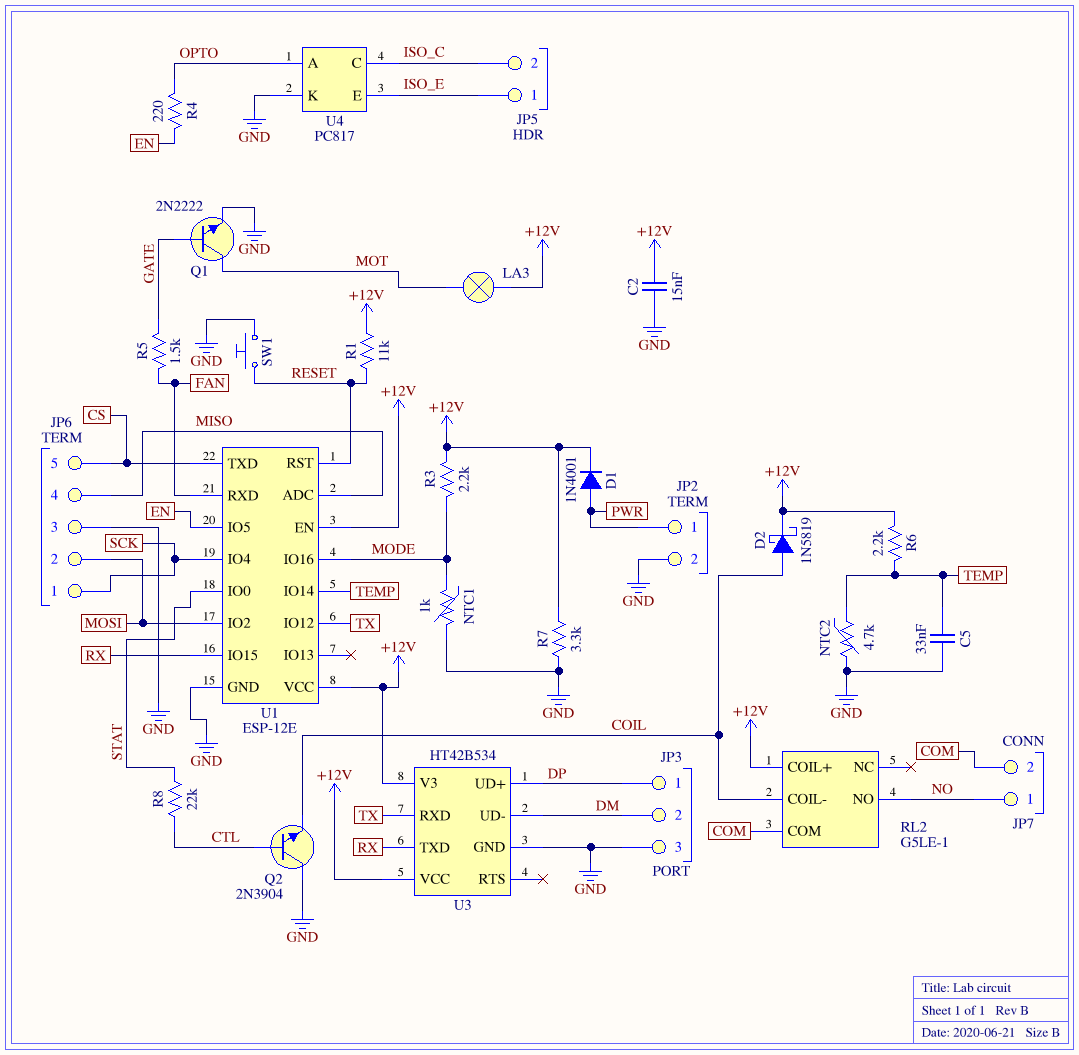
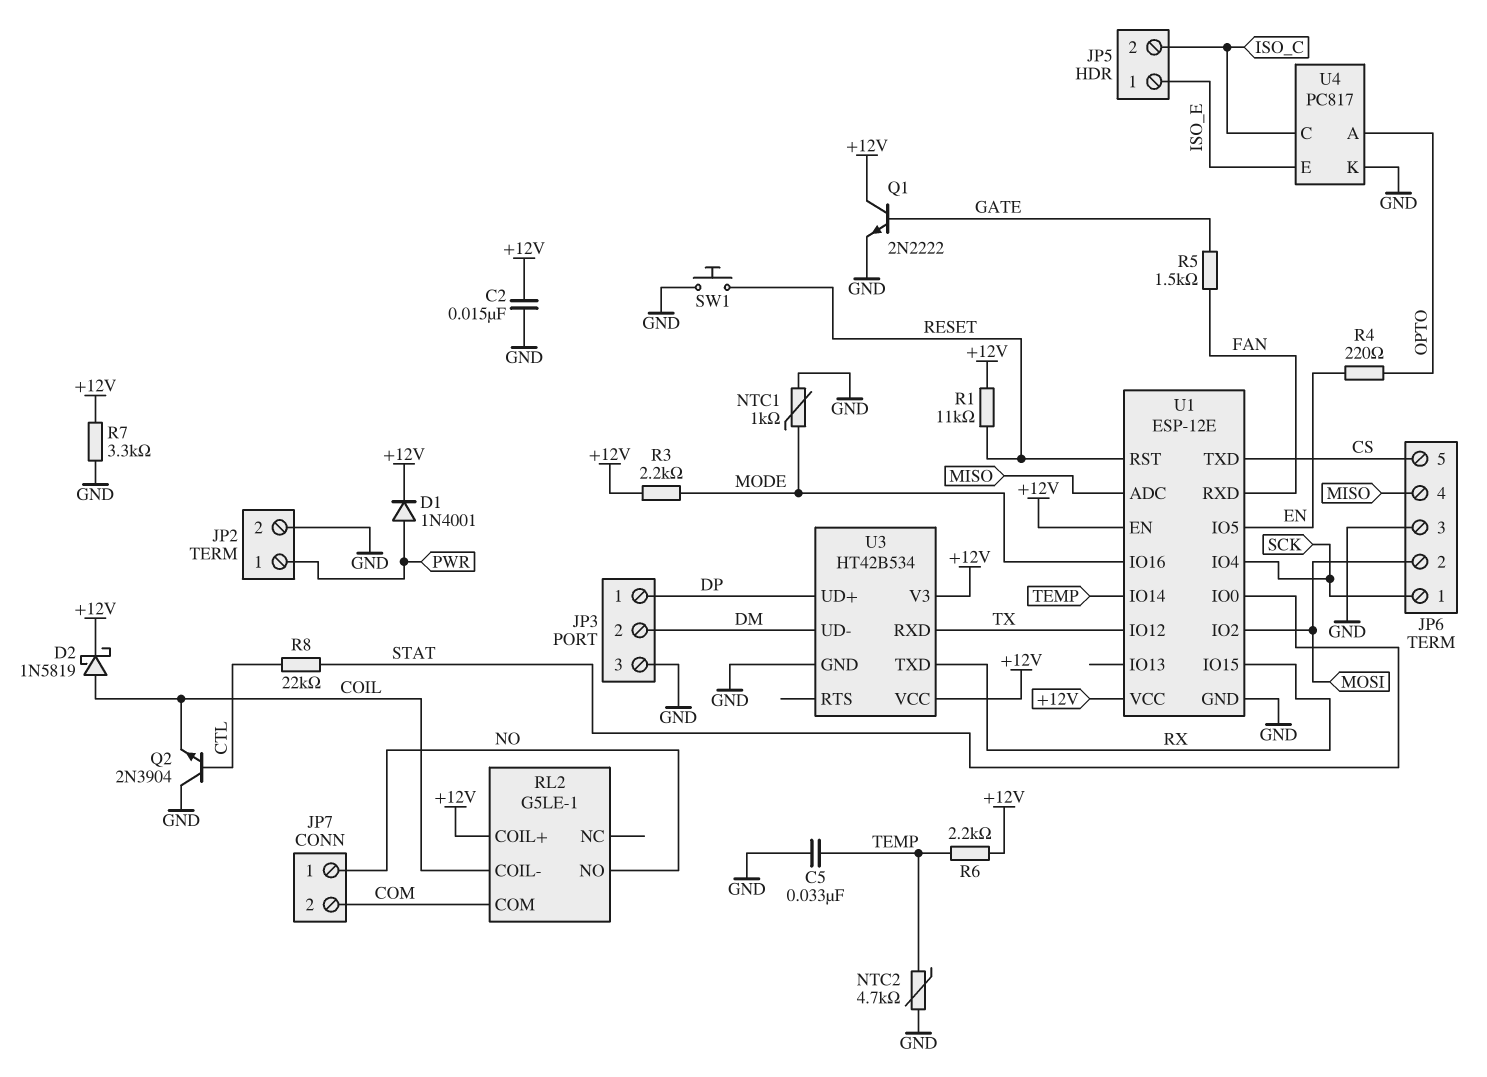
LA3: lamp (+12V, MOT) -> none
Q1: NPN 2N2222 (B GATE, C MOT, E GND) -> NPN 2N2222 (B GATE, C +12V, E GND)

